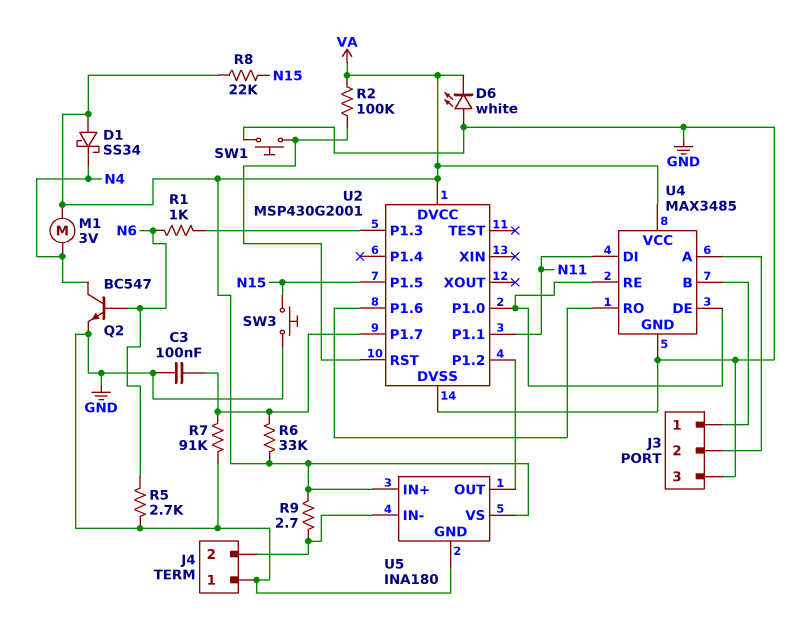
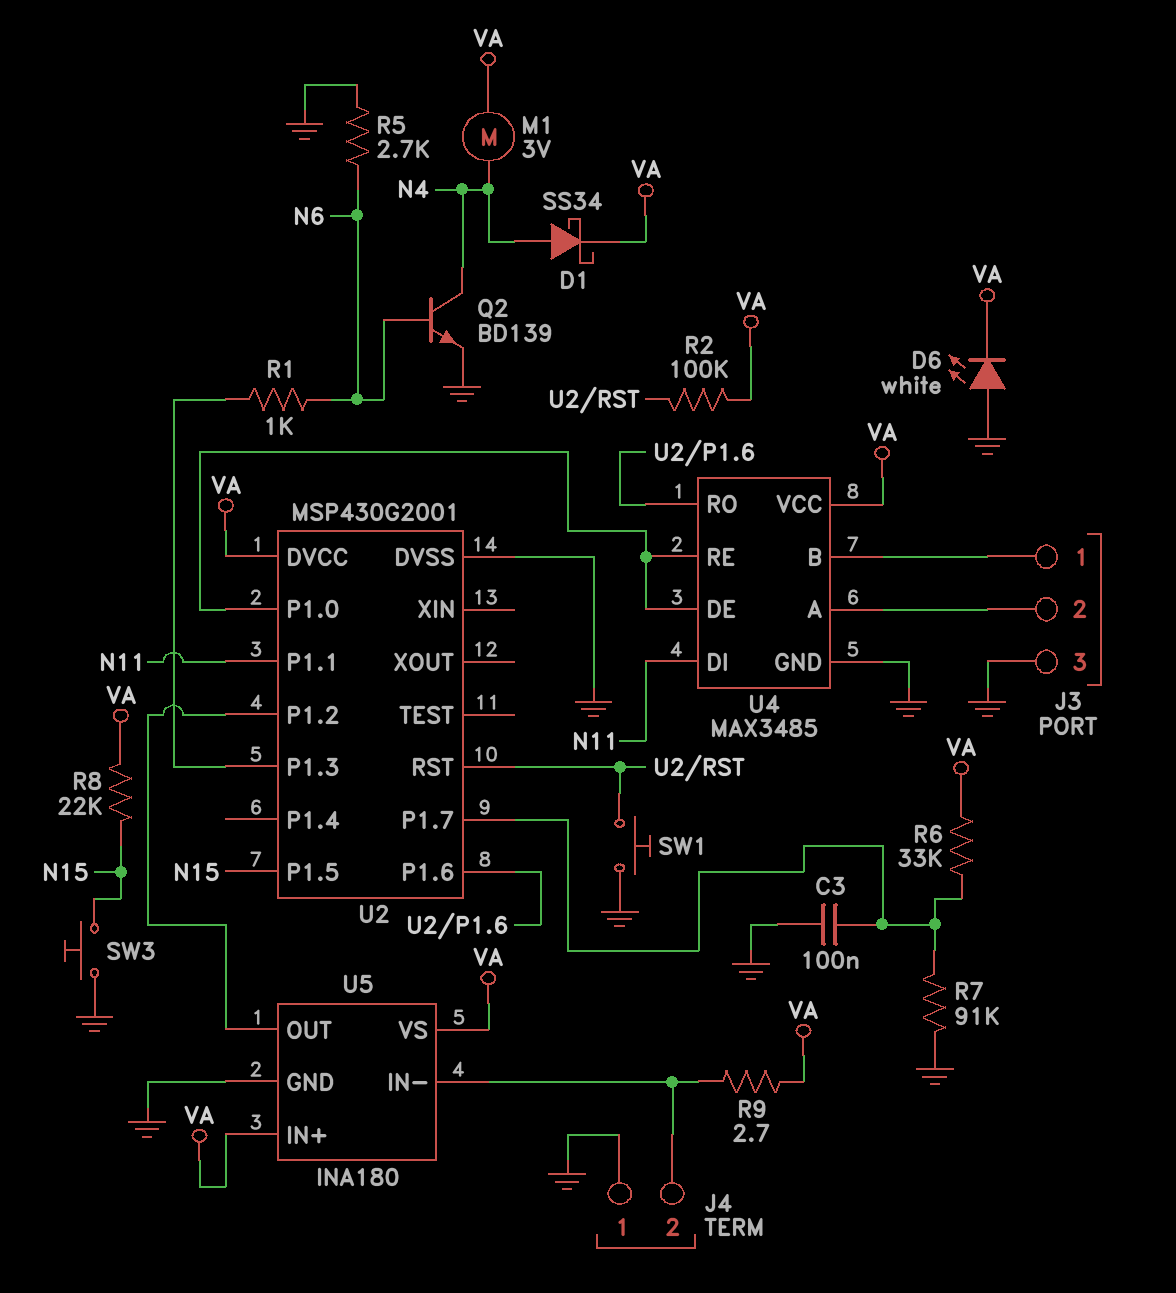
D1: schottky SS34 (A VA, K N4) -> schottky SS34 (A N4, K VA)
Q2: NPN BC547 (B N6, C N4, E GND) -> NPN BD139 (B N6, C N4, E GND)

